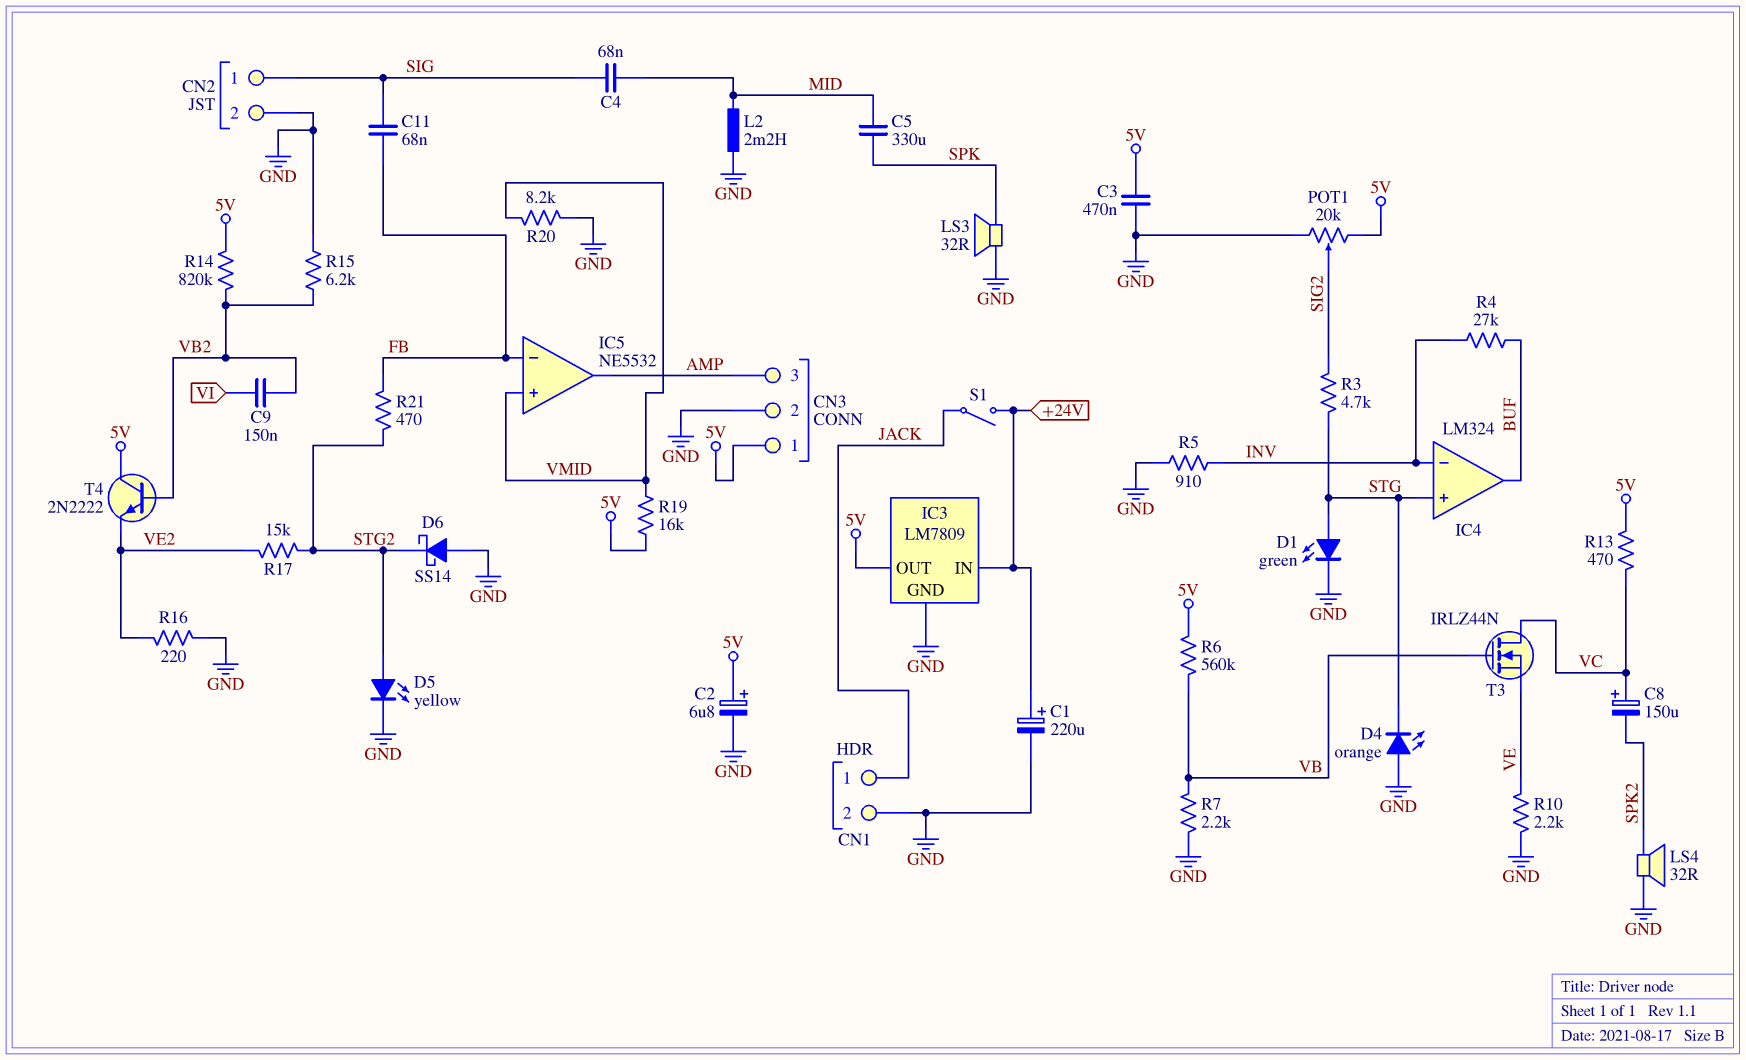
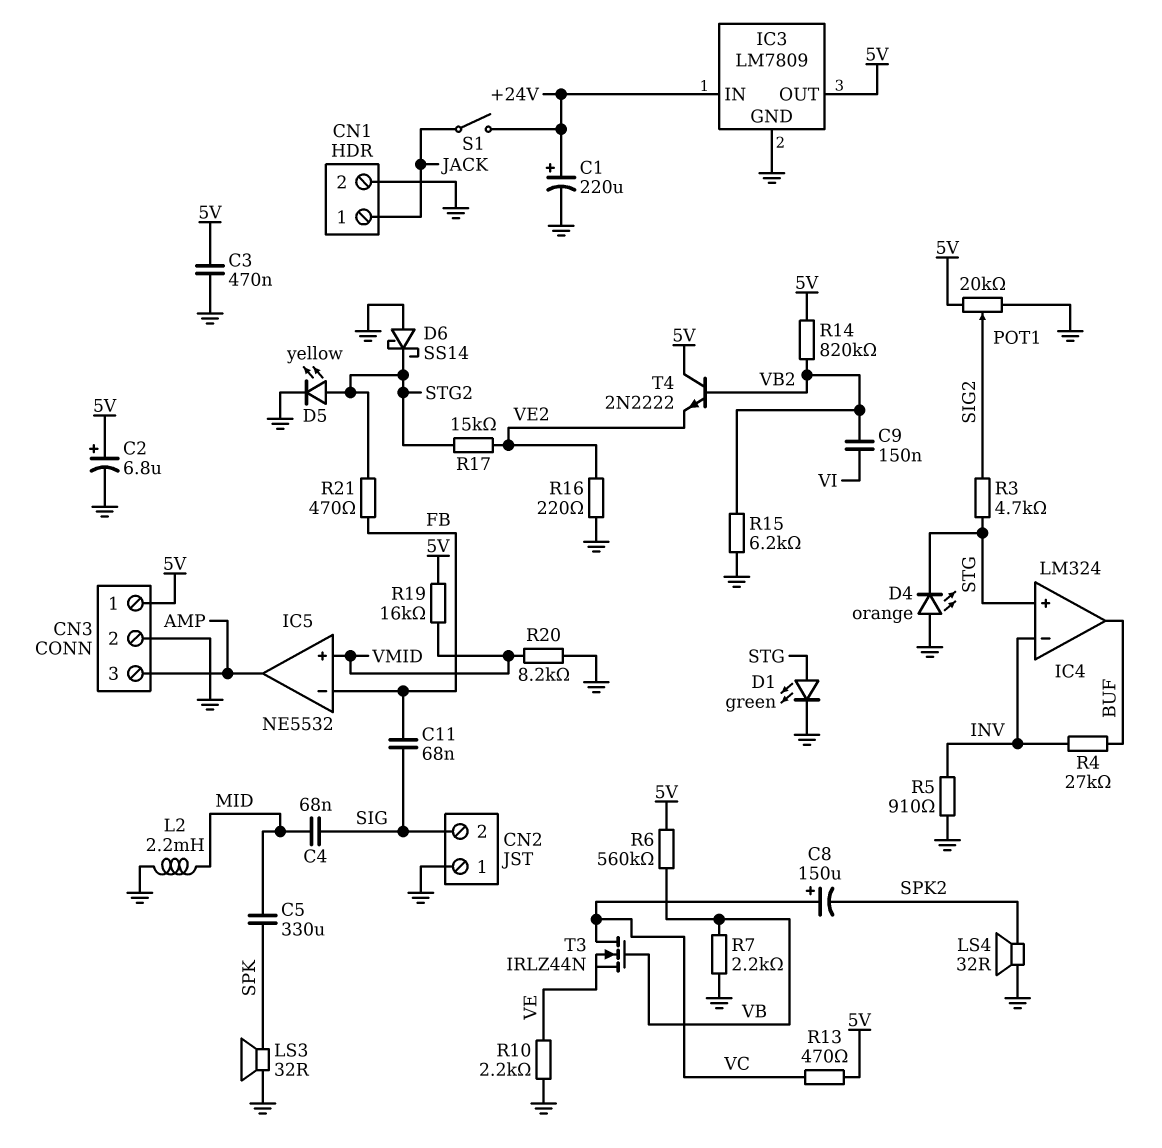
CN2 pin 1: SIG -> GND
CN2 pin 2: GND -> SIG

